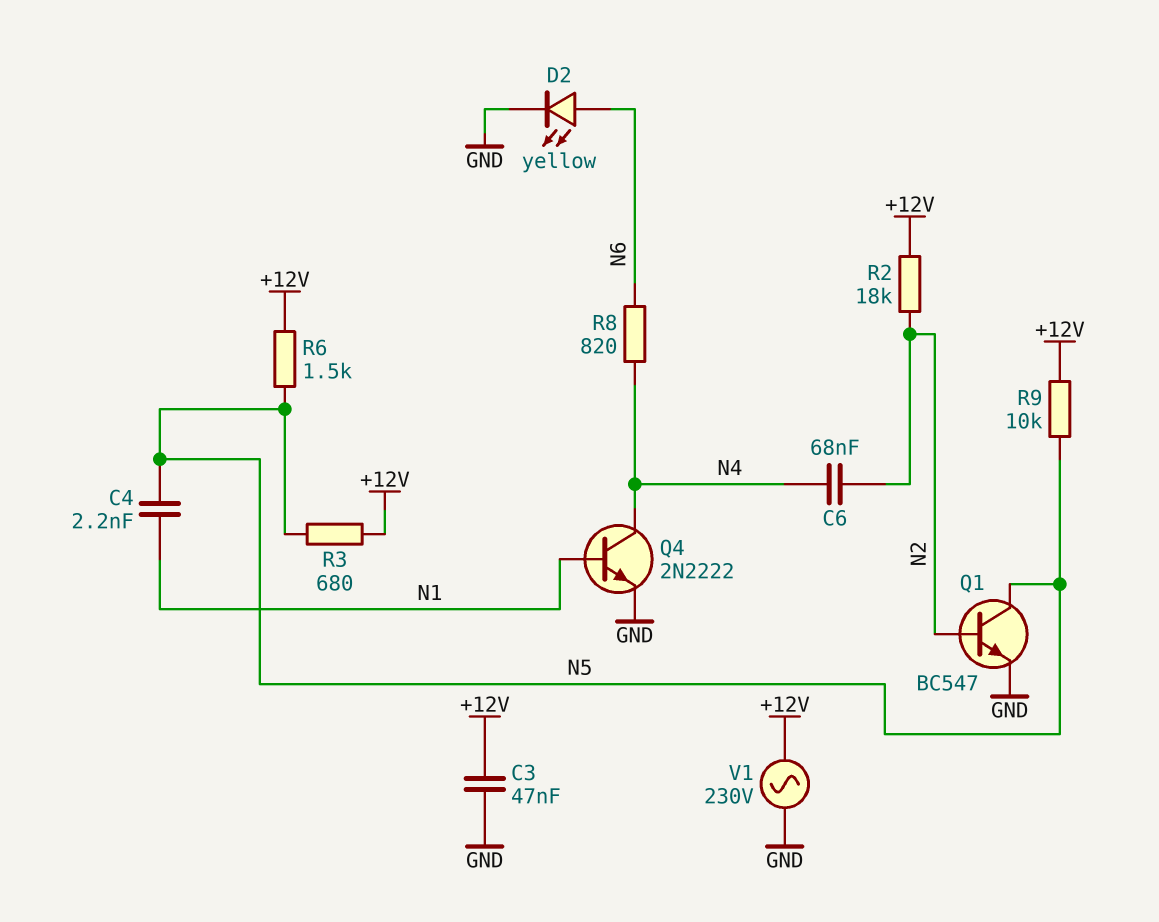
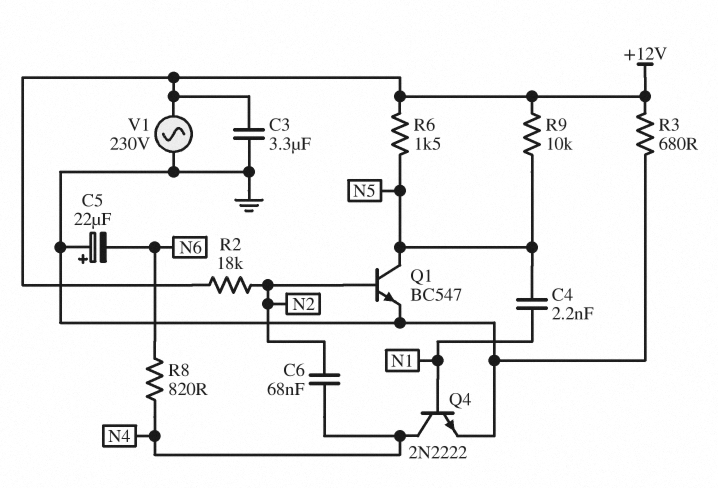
C3: 47nF (+12V, GND) -> 3.3uF (+12V, GND)
C5: none -> 22uF (plus GND, minus N6)
D2: LED yellow (A N6, K GND) -> none
R3: 680 (+12V, N5) -> 680 (+12V, GND)

